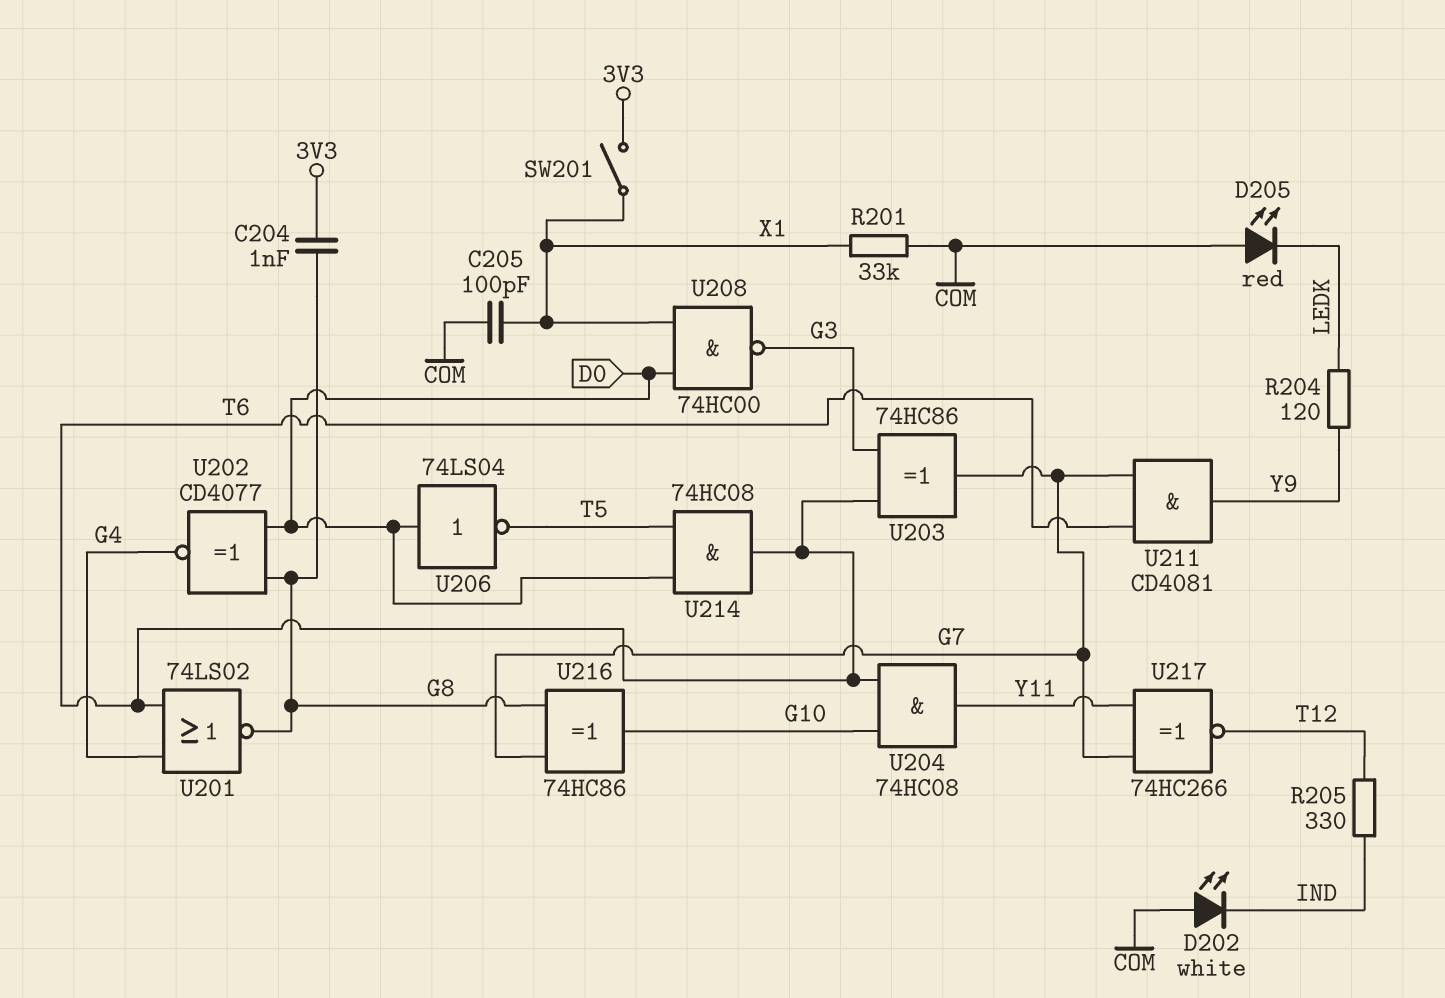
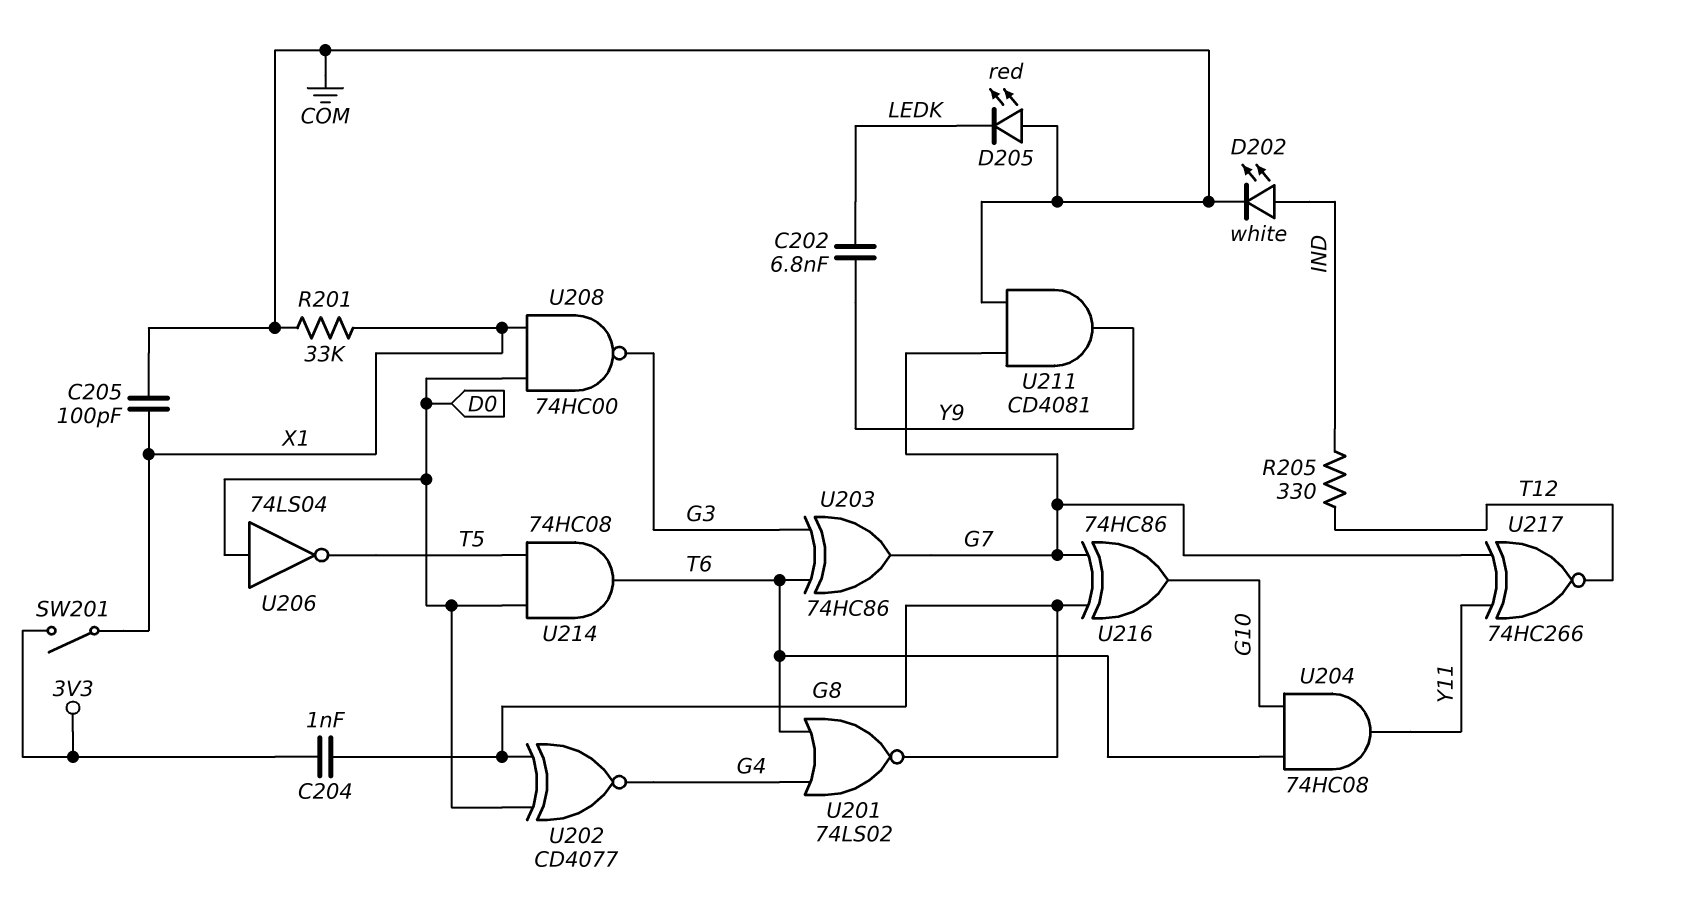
C202: none -> 6.8nF (LEDK, Y9)
D202: LED white (A COM, K IND) -> LED white (A IND, K COM)
R204: 120 (LEDK, Y9) -> none
U211: AND CD4081 (in G7, in T6, out Y9) -> AND CD4081 (in COM, in G7, out Y9)

